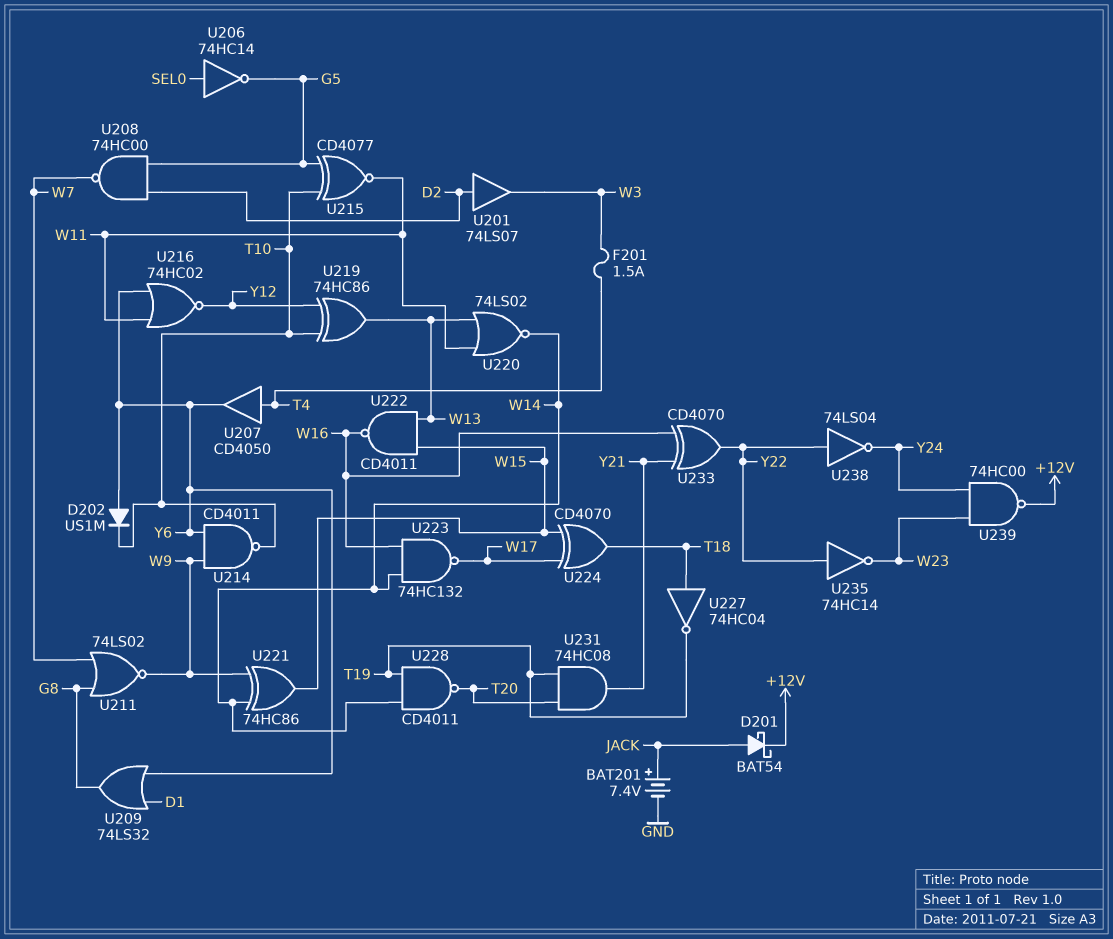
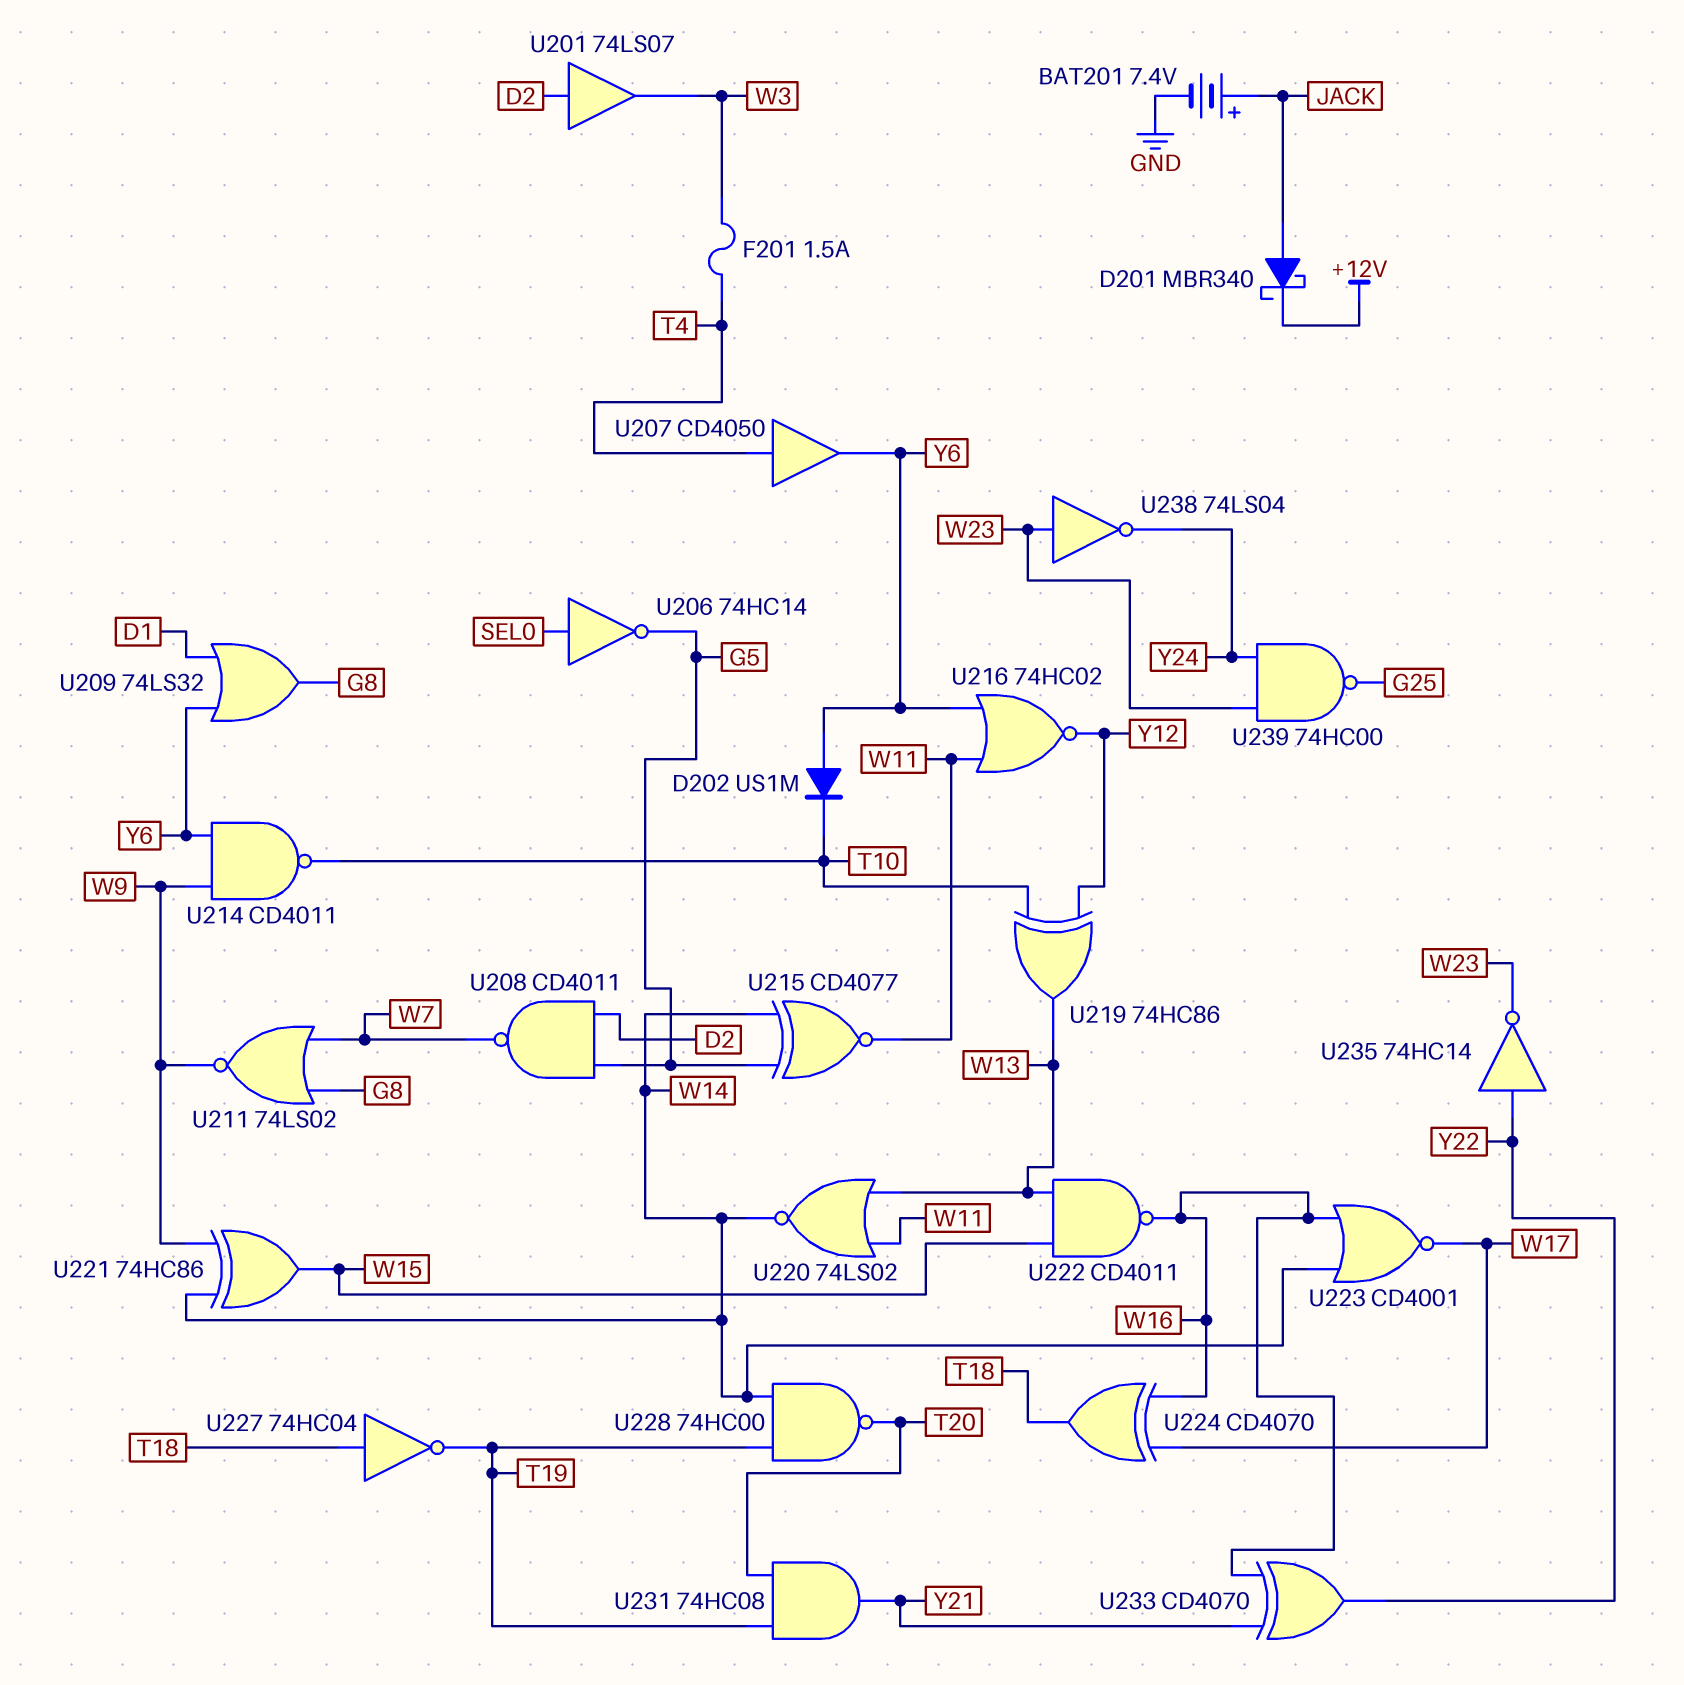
D201: schottky BAT54 (A JACK, K +12V) -> schottky MBR340 (A JACK, K +12V)
U208: NAND 74HC00 (in D2, in G5, out W7) -> NAND CD4011 (in D2, in G5, out W7)
U215: XNOR CD4077 (in G5, in T10, out W11) -> XNOR CD4077 (in G5, in W14, out W11)
U223: NAND 74HC132 (in W14, in W16, out W17) -> NOR CD4001 (in W14, in W16, out W17)
U224: XOR CD4070 (in W15, in W17, out T18) -> XOR CD4070 (in W16, in W17, out T18)
U228: NAND CD4011 (in T19, in W14, out T20) -> NAND 74HC00 (in T19, in W14, out T20)
U238: NOT 74LS04 (in Y22, out Y24) -> NOT 74LS04 (in W23, out Y24)
U239: NAND 74HC00 (in W23, in Y24, out +12V) -> NAND 74HC00 (in W23, in Y24, out G25)

